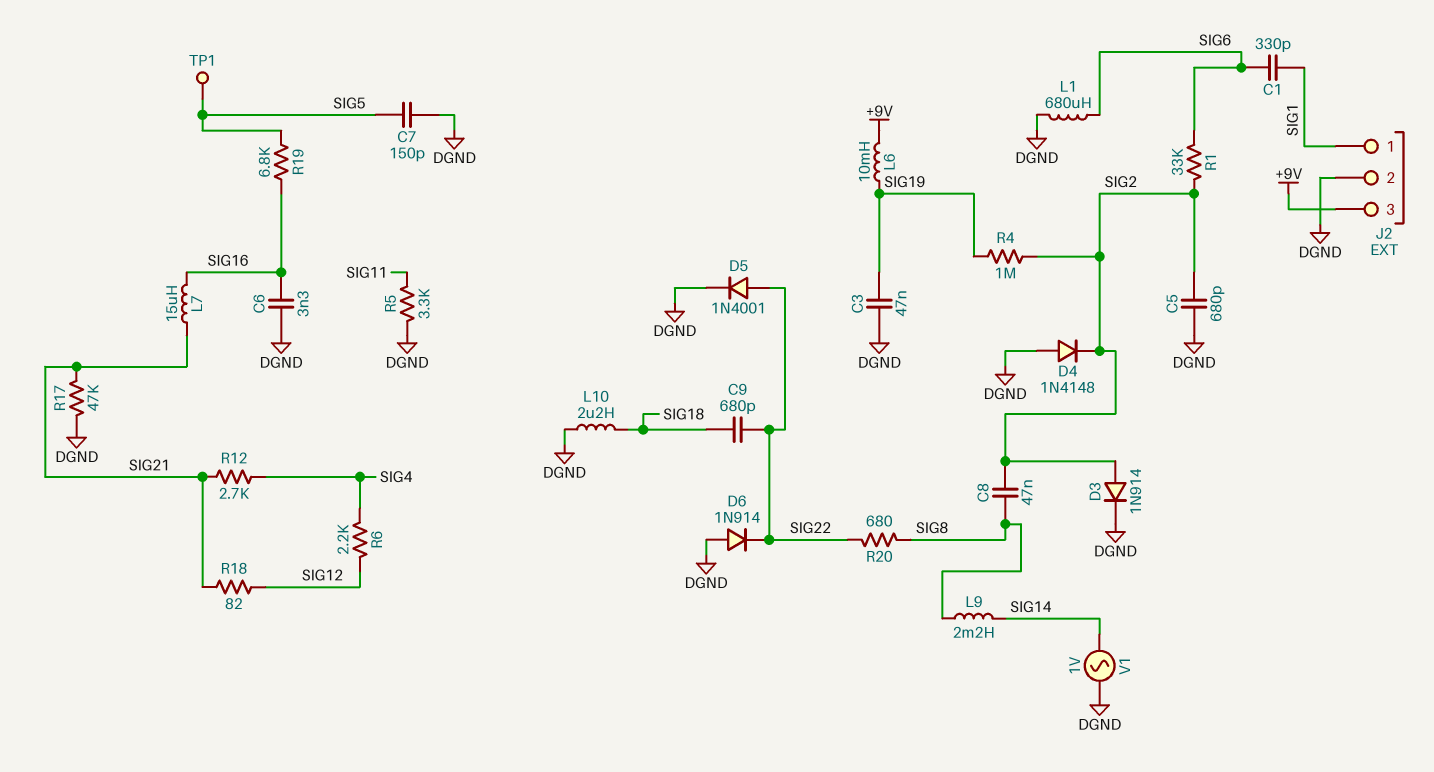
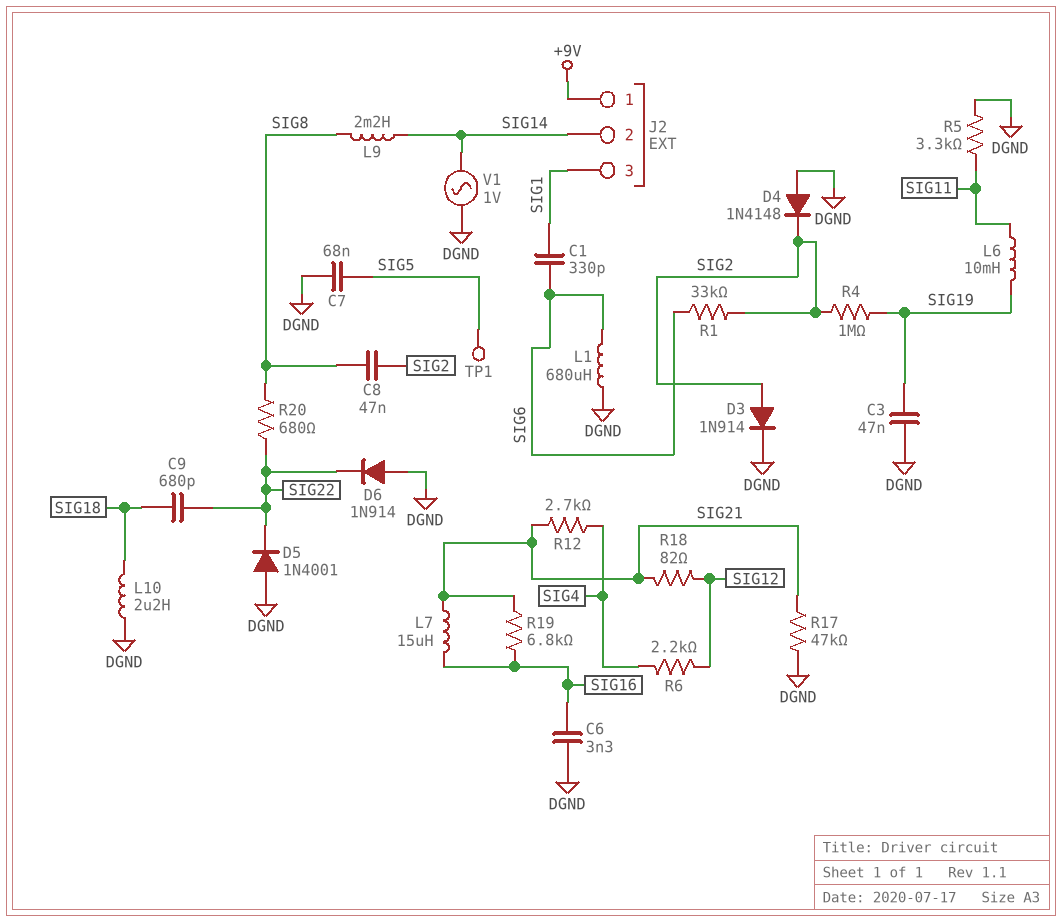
C5: 680pF (DGND, SIG2) -> none
C7: 150pF (DGND, SIG5) -> 68nF (DGND, SIG5)
D5: diode 1N4001 (A SIG22, K DGND) -> diode 1N4001 (A DGND, K SIG22)
J2 pin 1: SIG1 -> +9V
J2 pin 2: DGND -> SIG14
J2 pin 3: +9V -> SIG1
L6: 10mH (+9V, SIG19) -> 10mH (SIG11, SIG19)
R19: 6.8k (SIG5, SIG16) -> 6.8k (SIG16, SIG21)

